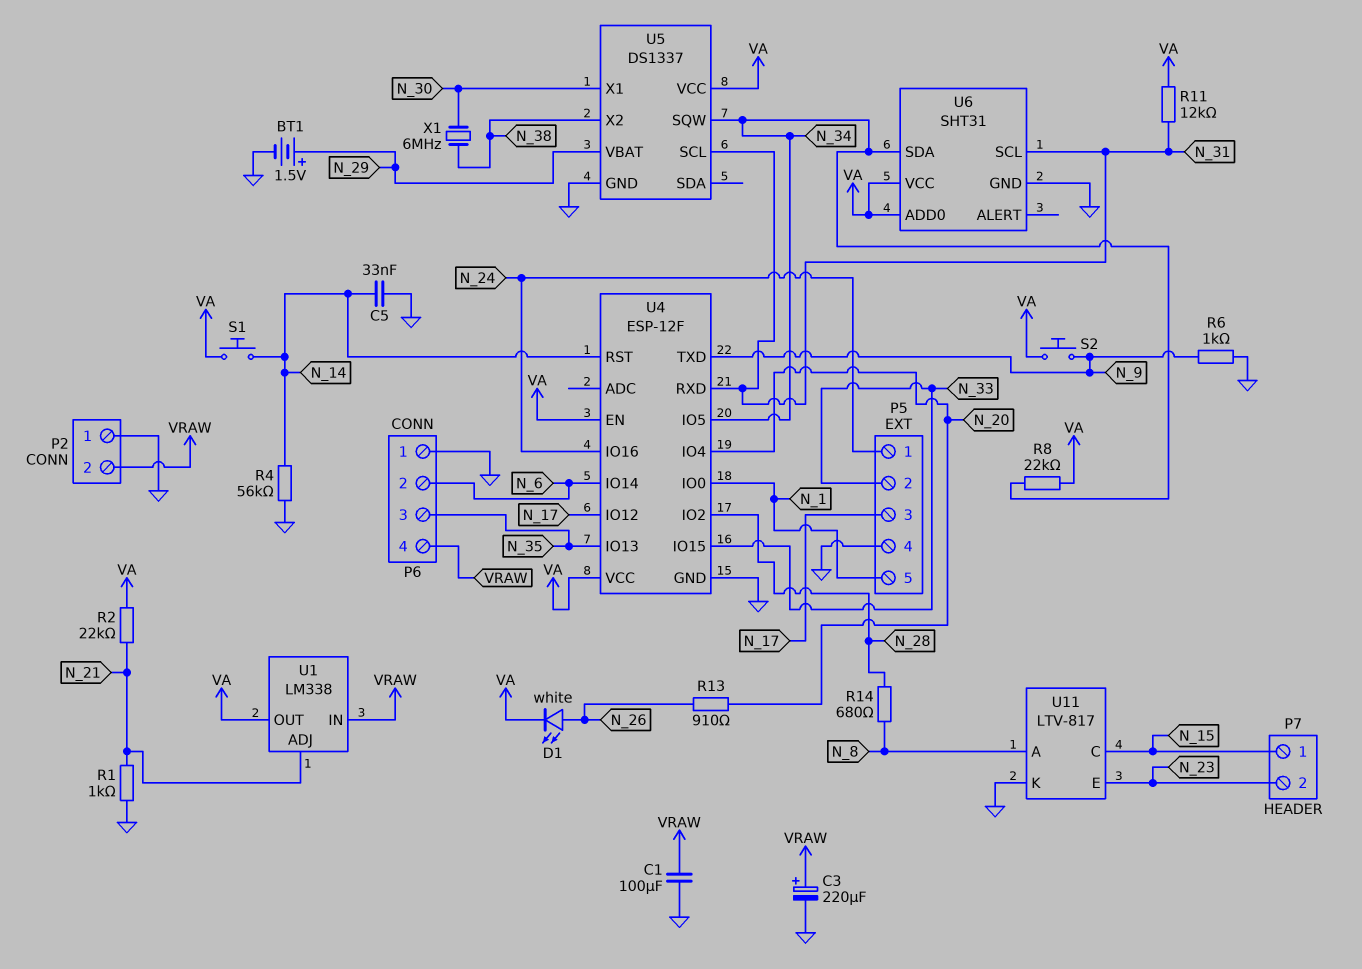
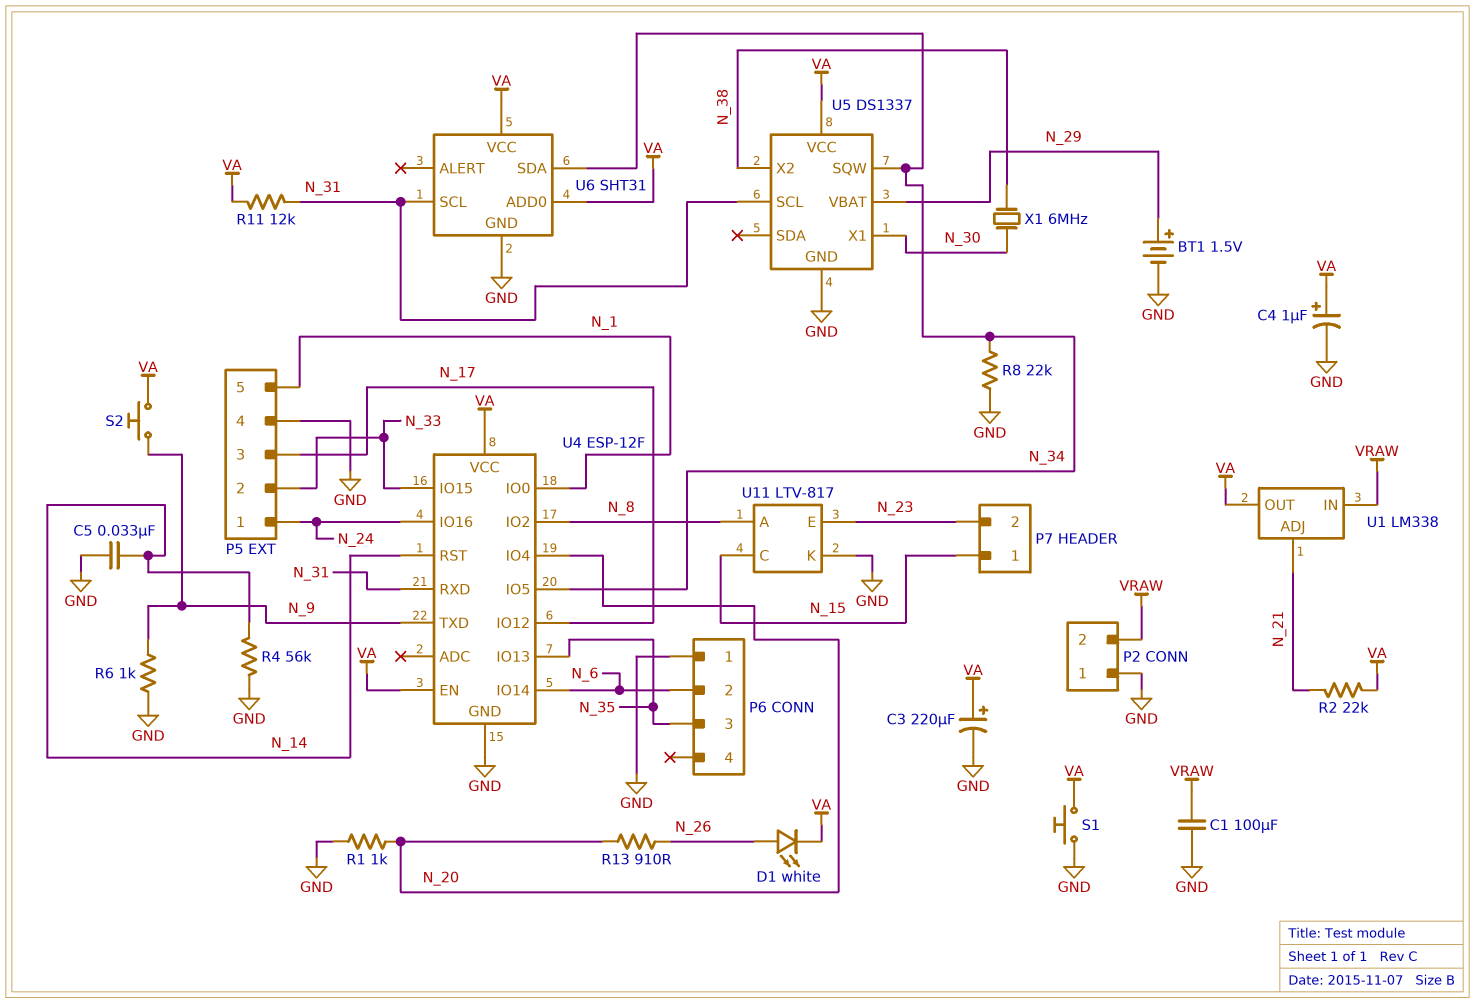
C3: 220uF (plus VRAW, minus GND) -> 220uF (plus VA, minus GND)
C4: none -> 1uF (plus VA, minus GND)
P6 pin 4: VRAW -> none
R1: 1k (GND, N_21) -> 1k (GND, N_20)
R8: 22k (N_34, VA) -> 22k (GND, N_34)
R14: 680 (N_8, N_28) -> none
S1: button (N_14, VA) -> button (GND, VA)
U4 pin IO2: N_28 -> N_8

